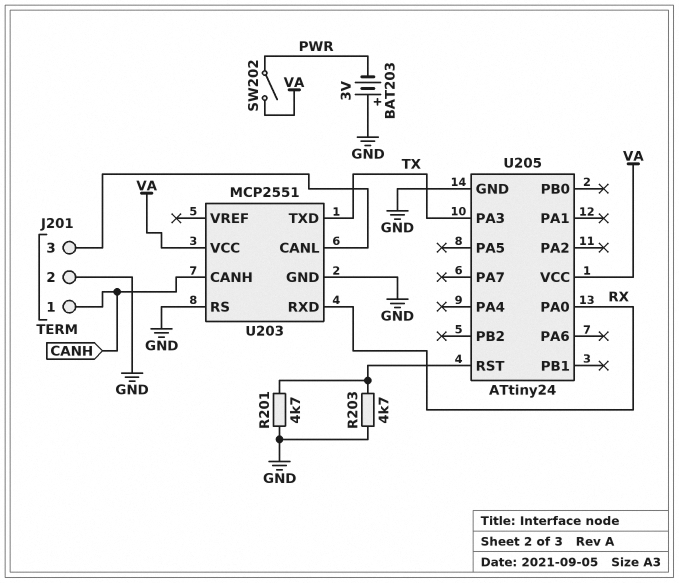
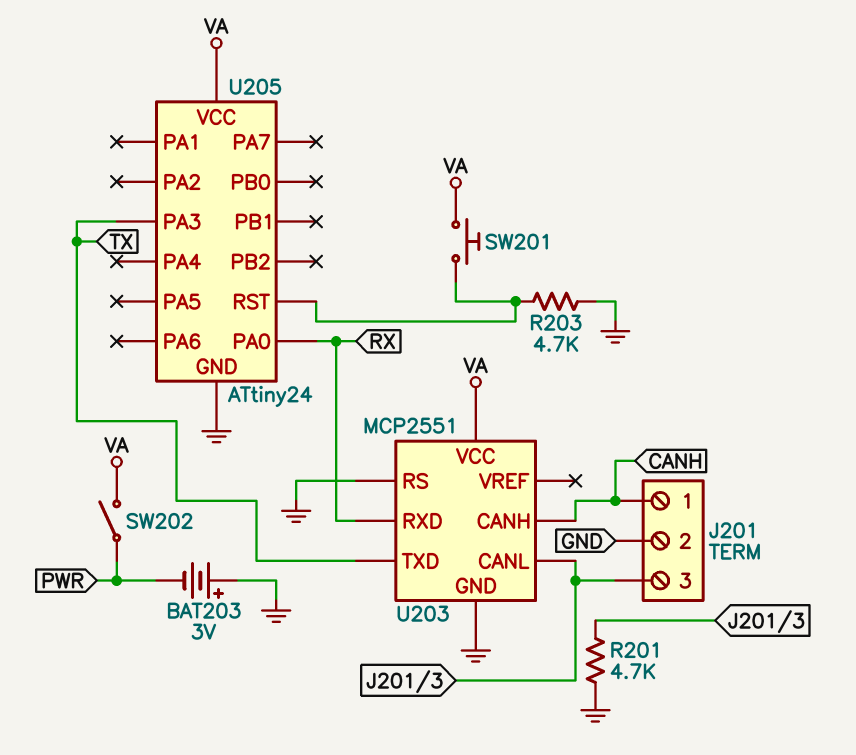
R201: 4.7k (GND, U205/RST) -> 4.7k (GND, J201/3)
SW201: none -> button (U205/RST, VA)

